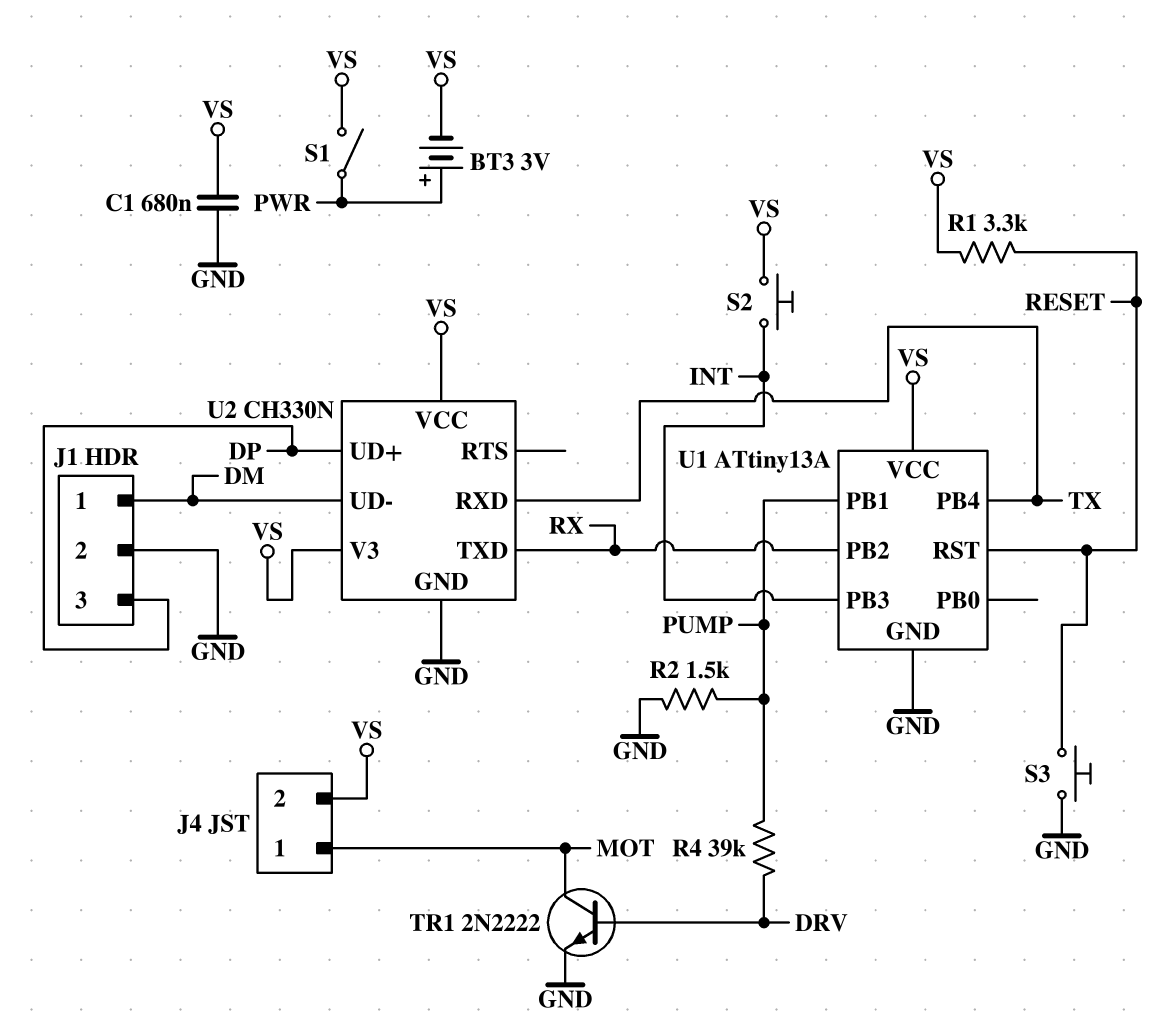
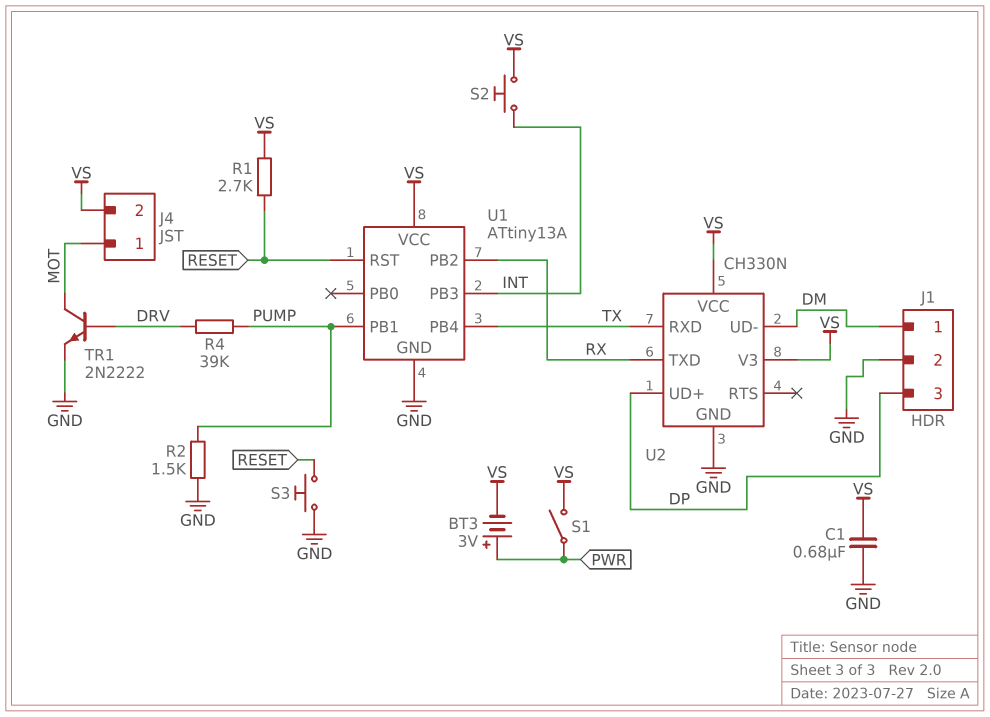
R1: 3.3k (RESET, VS) -> 2.7k (RESET, VS)

